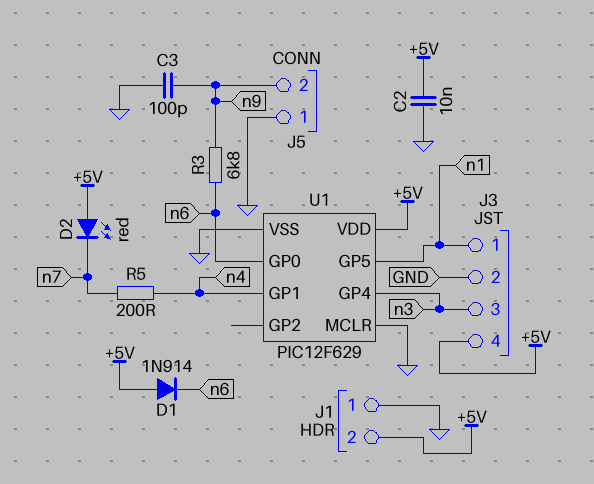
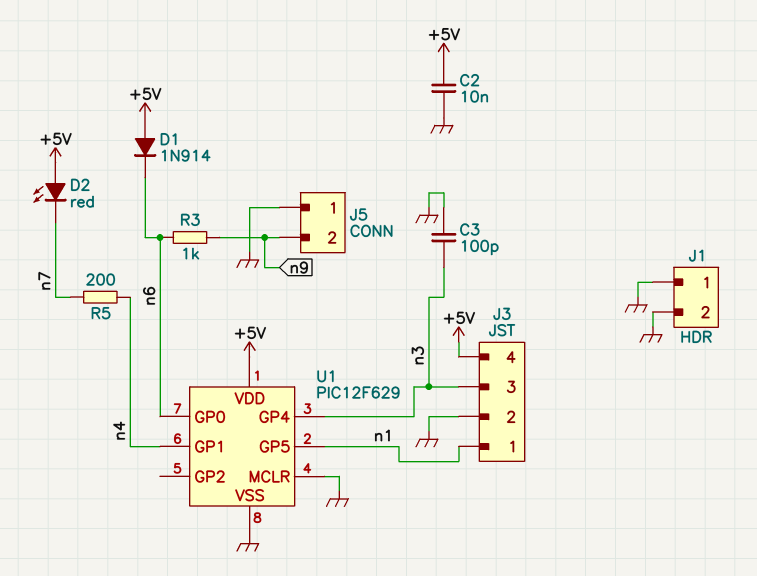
C3: 100pF (GND, n9) -> 100pF (GND, n3)
J1 pin 2: +5V -> GND
R3: 6.8k (n6, n9) -> 1k (n6, n9)

